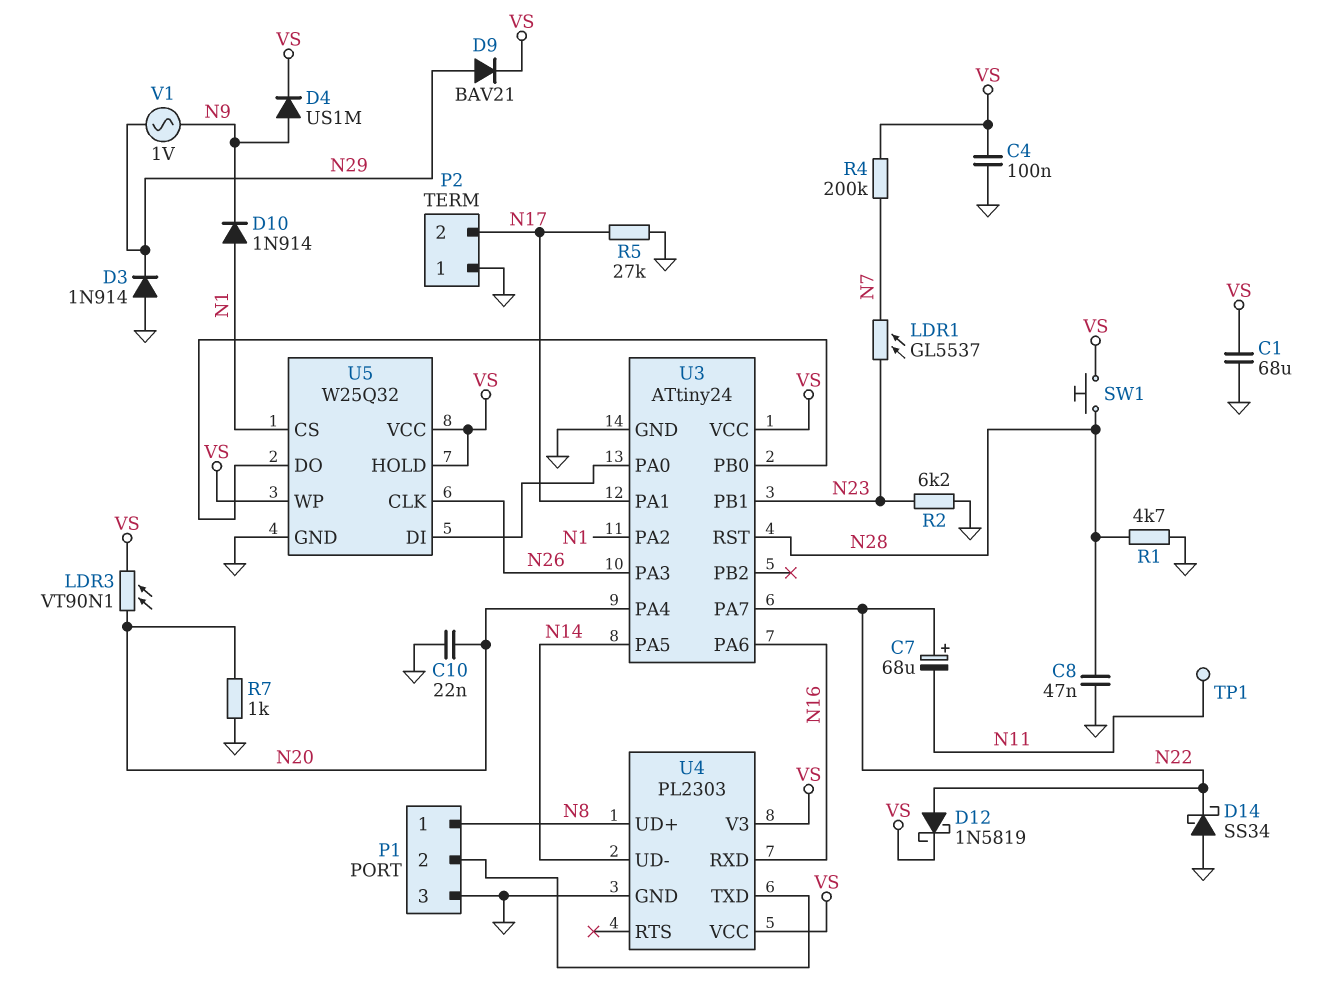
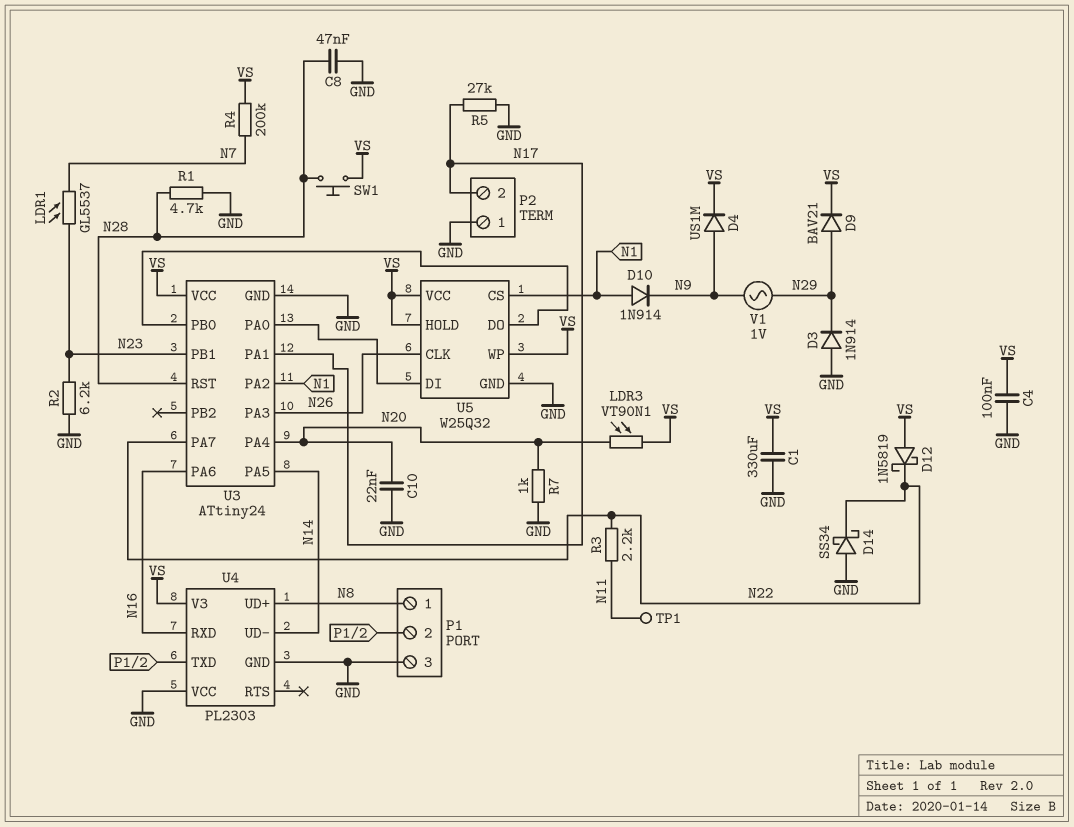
C1: 68uF (GND, VS) -> 330uF (GND, VS)
C7: 68uF (plus N22, minus N11) -> none
D12: schottky 1N5819 (A N22, K VS) -> schottky 1N5819 (A VS, K N22)
R3: none -> 2.2k (N11, N22)
U4 pin VCC: VS -> GND

